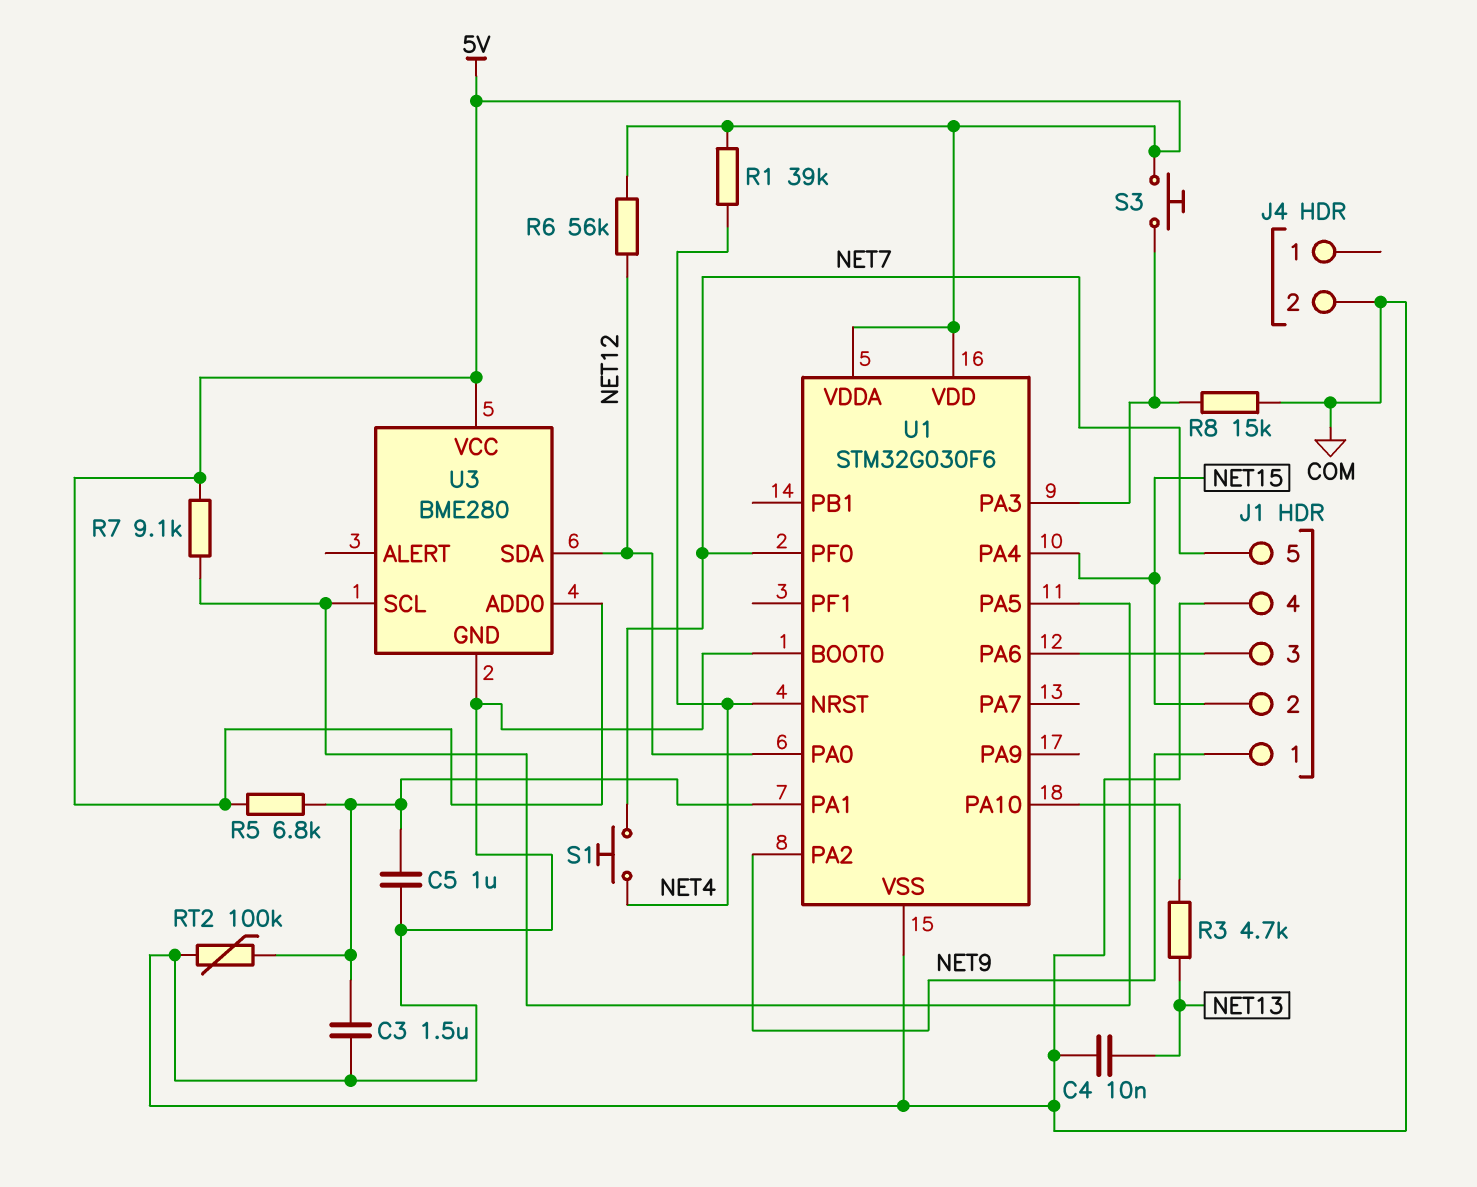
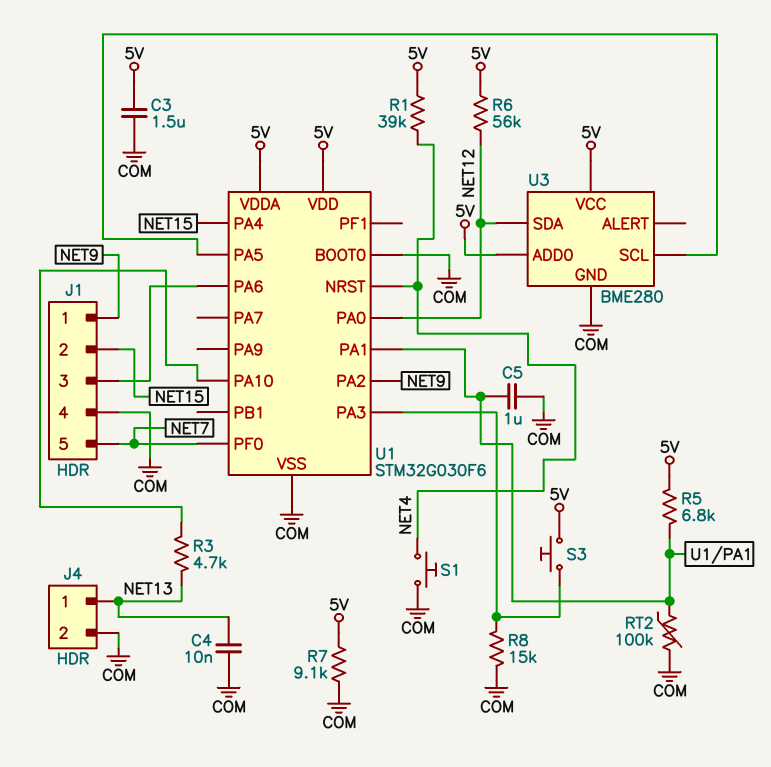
C3: 1.5uF (COM, U1/PA1) -> 1.5uF (5V, COM)
J4 pin 1: none -> NET13
R7: 9.1k (5V, U1/PA5) -> 9.1k (5V, COM)
S1: button (NET4, NET7) -> button (COM, NET4)

